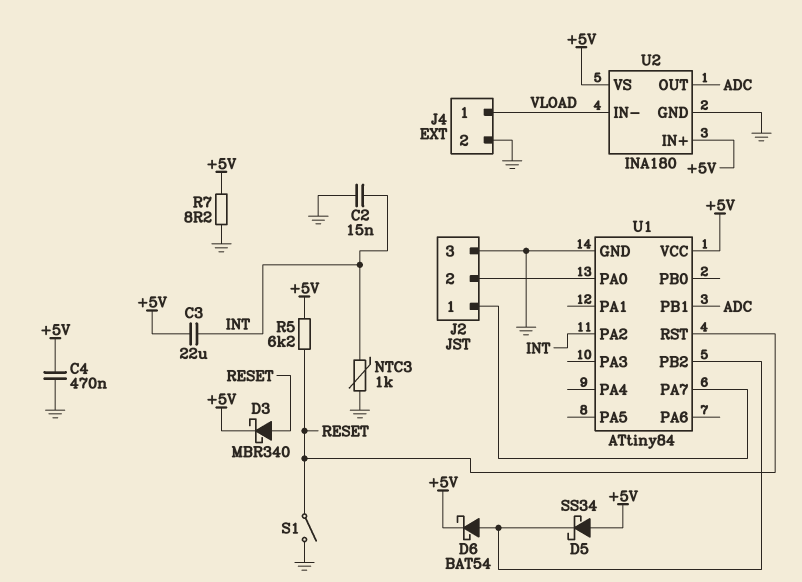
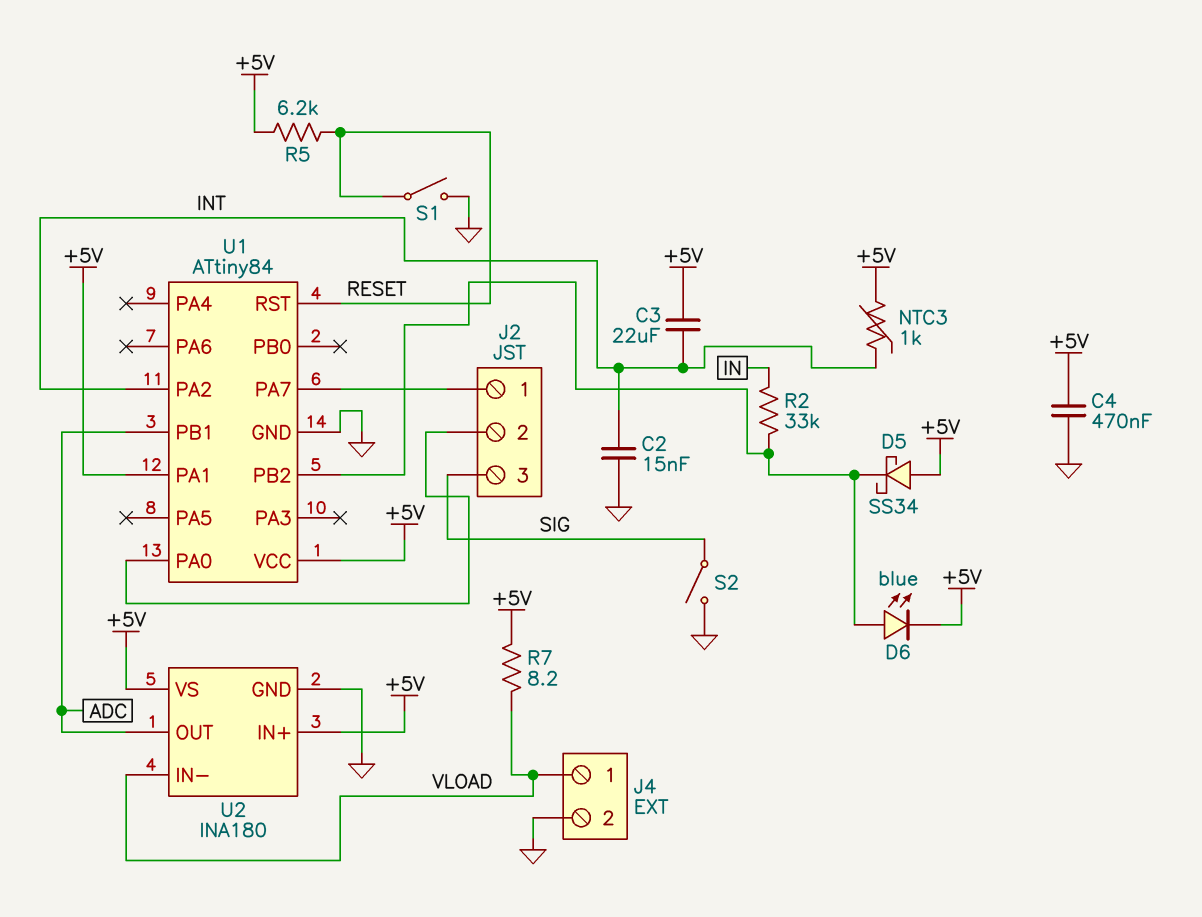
D3: schottky MBR340 (A RESET, K +5V) -> none
D6: schottky BAT54 (A U1/PB2, K +5V) -> LED blue (A U1/PB2, K +5V)
J2 pin 3: GND -> SIG
NTC3: 1k (GND, INT) -> 1k (+5V, INT)
R2: none -> 33k (IN, U1/PB2)
R7: 8.2 (+5V, GND) -> 8.2 (+5V, VLOAD)
S2: none -> switch (GND, SIG)
U1 pin PA1: none -> +5V

